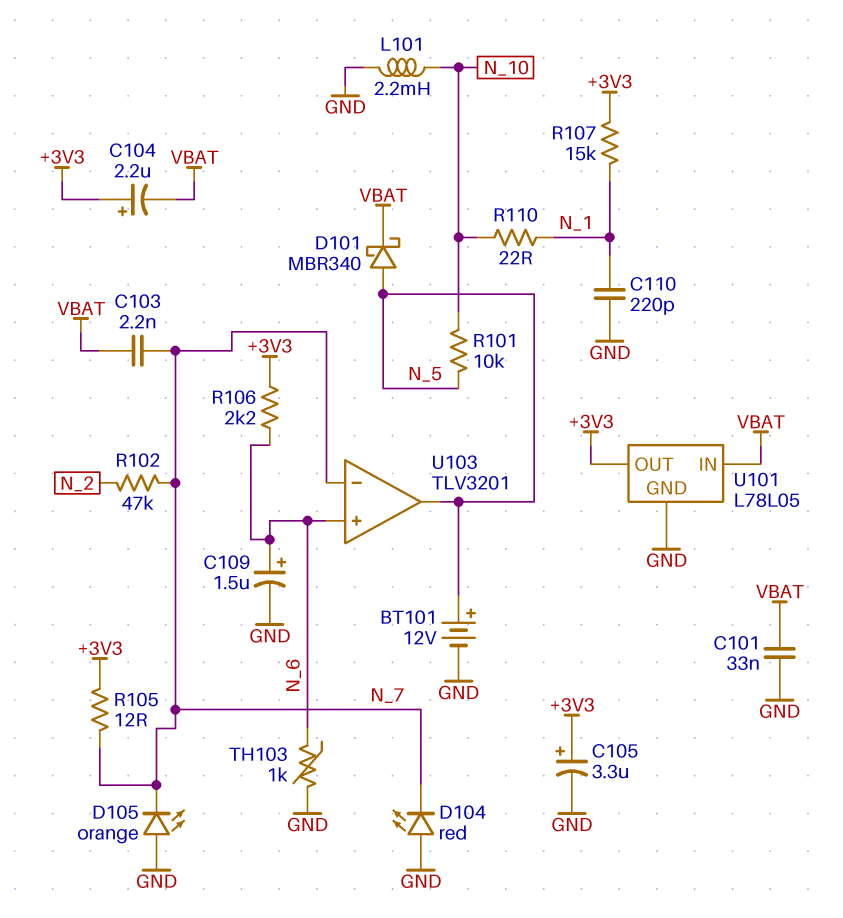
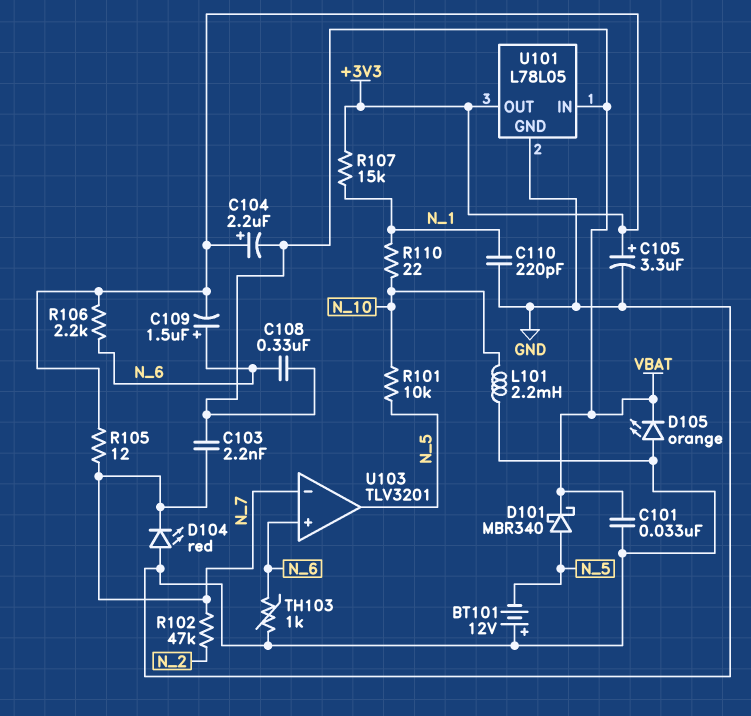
BT101: 12V (plus N_5, minus GND) -> 12V (plus GND, minus N_5)
C108: none -> 330nF (N_6, VBAT)
C109: 1.5uF (plus N_6, minus GND) -> 1.5uF (plus N_6, minus +3V3)
D105: LED orange (A GND, K N_7) -> LED orange (A GND, K VBAT)

